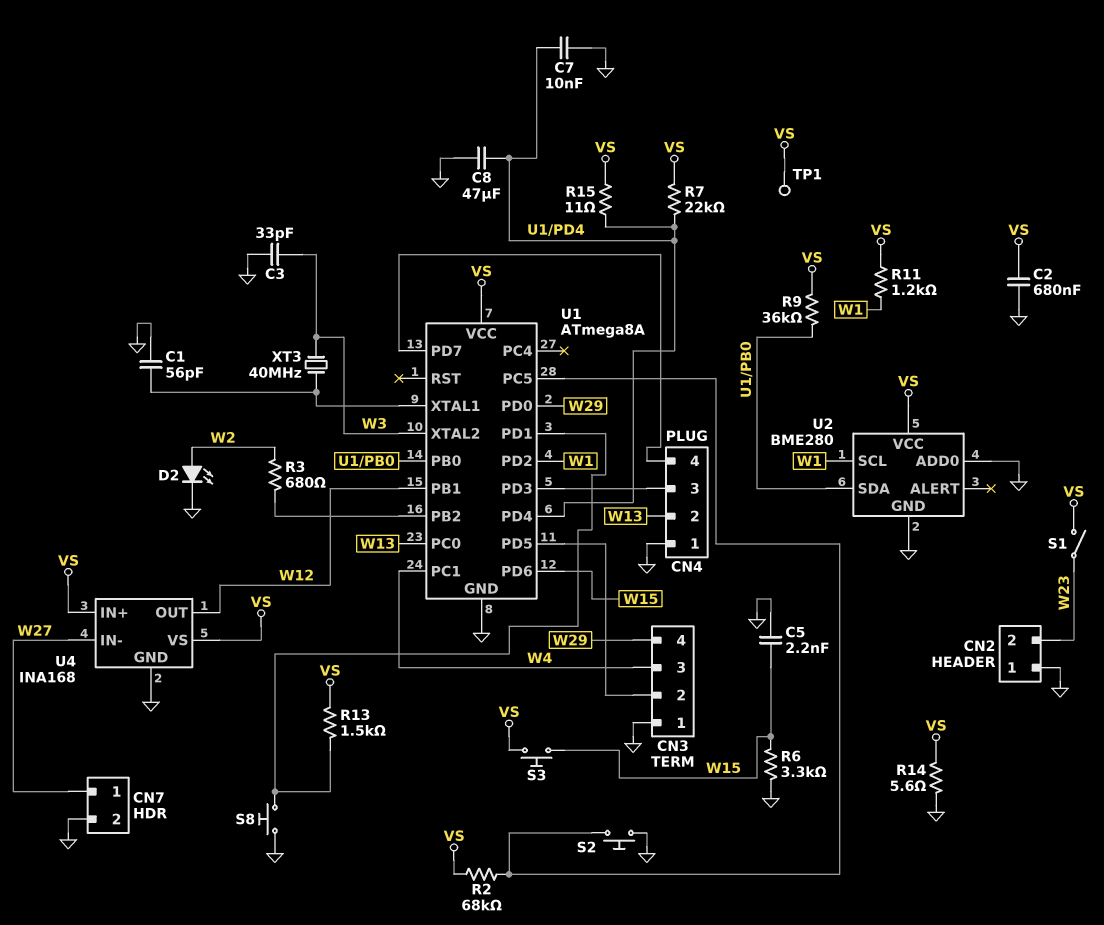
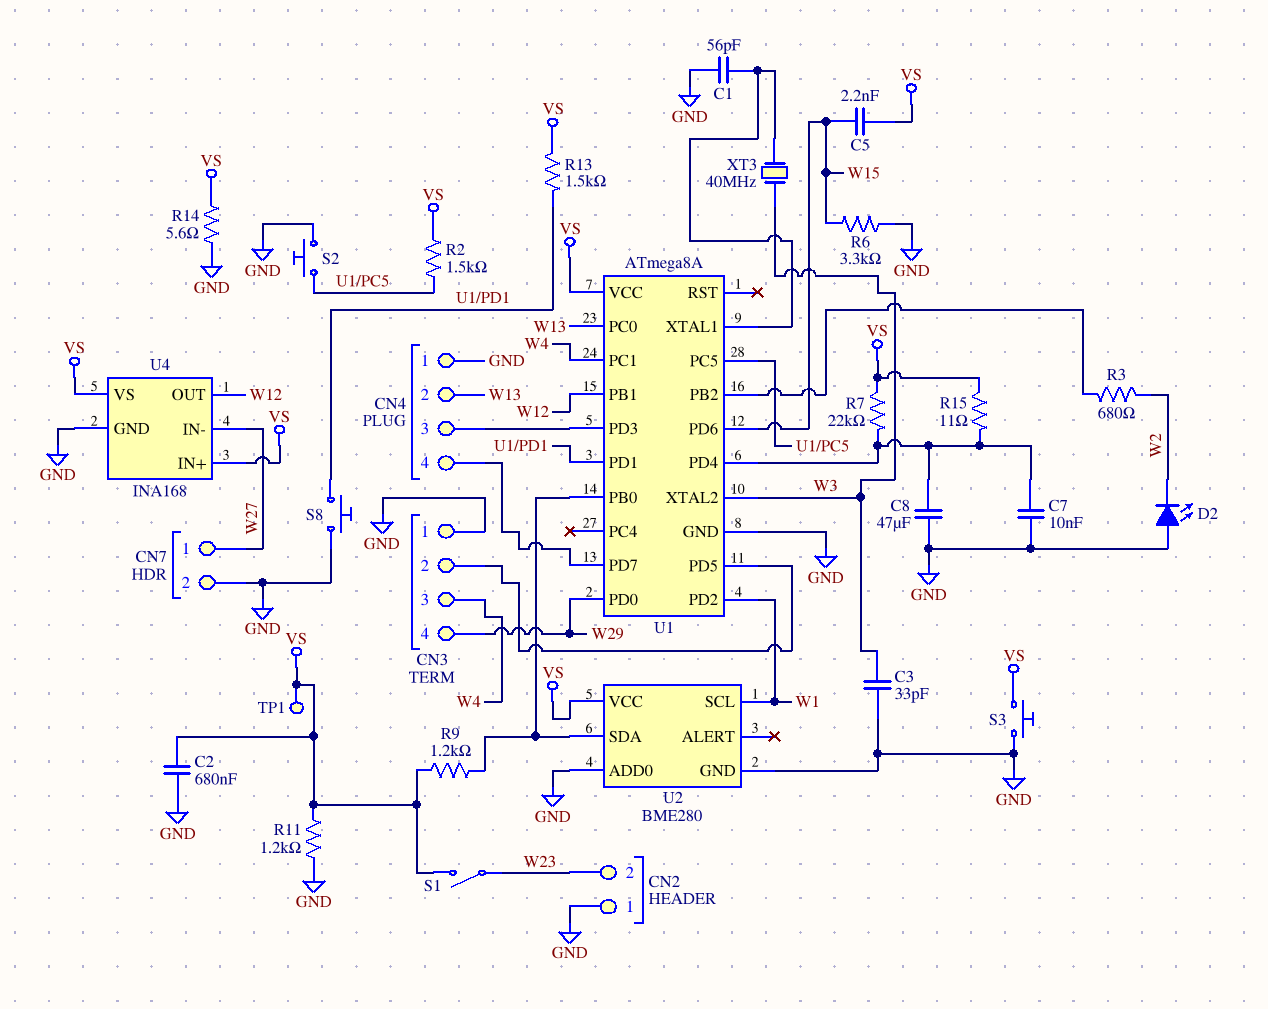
C5: 2.2nF (GND, W15) -> 2.2nF (VS, W15)
D2: LED (A W2, K GND) -> LED (A GND, K W2)
R2: 68k (U1/PC5, VS) -> 1.5k (U1/PC5, VS)
R9: 36k (U1/PB0, VS) -> 1.2k (U1/PB0, VS)
R11: 1.2k (VS, W1) -> 1.2k (GND, VS)
S3: button (VS, W15) -> button (GND, VS)

